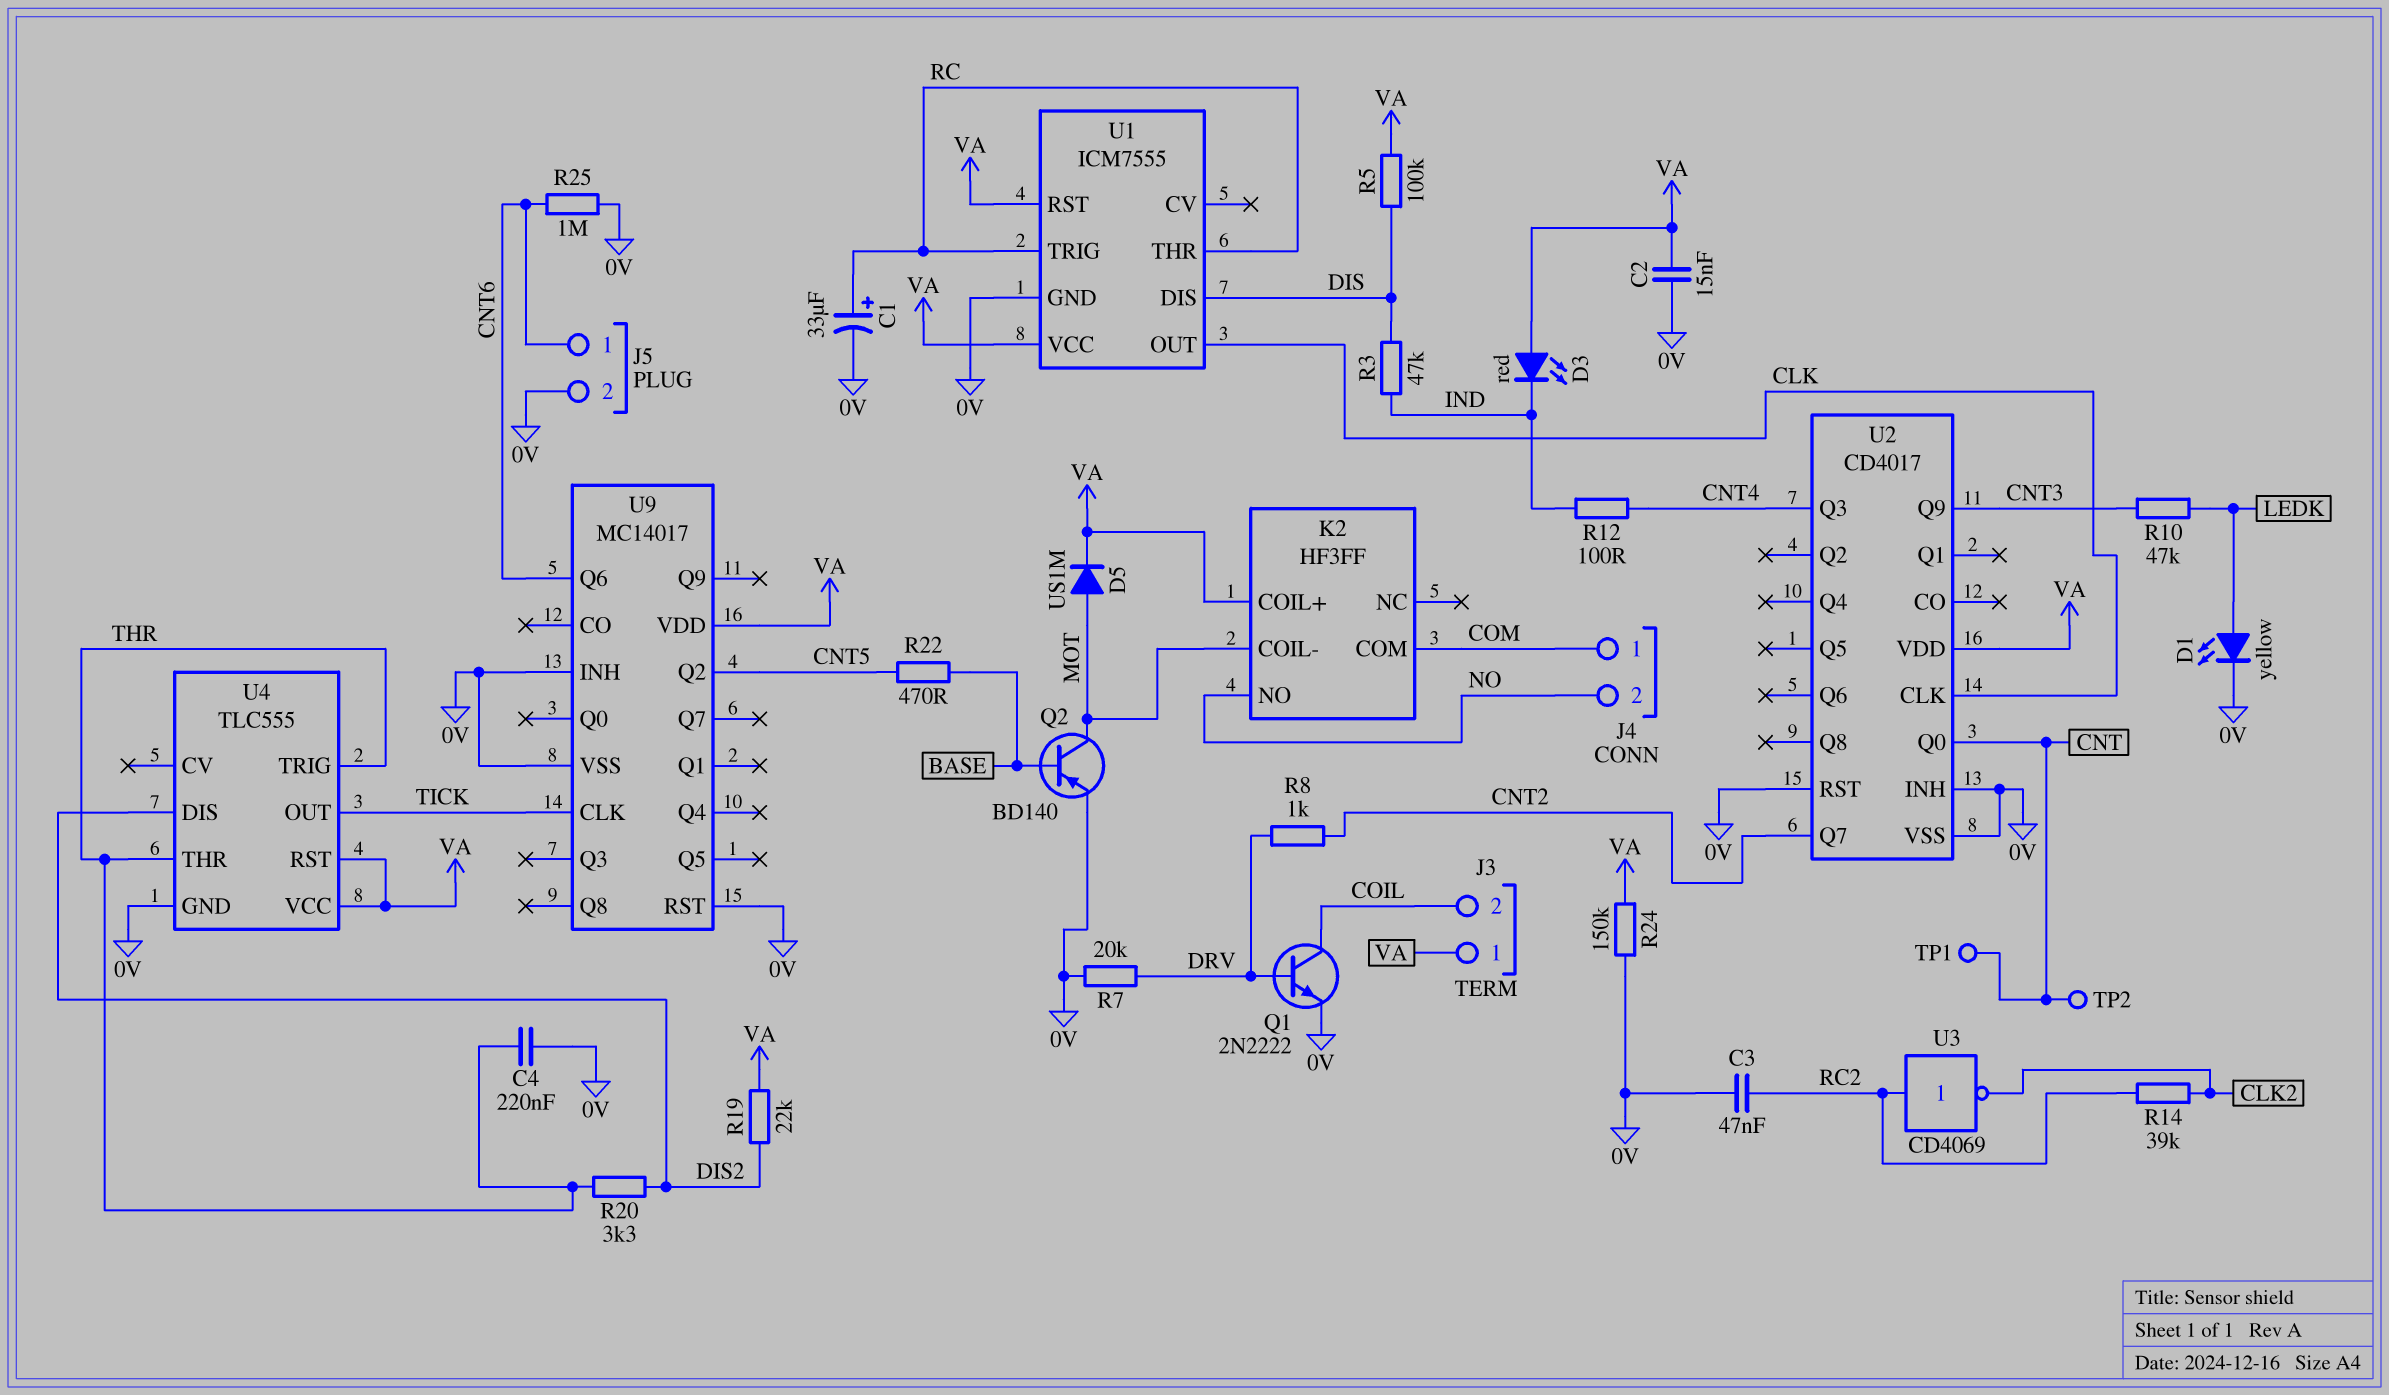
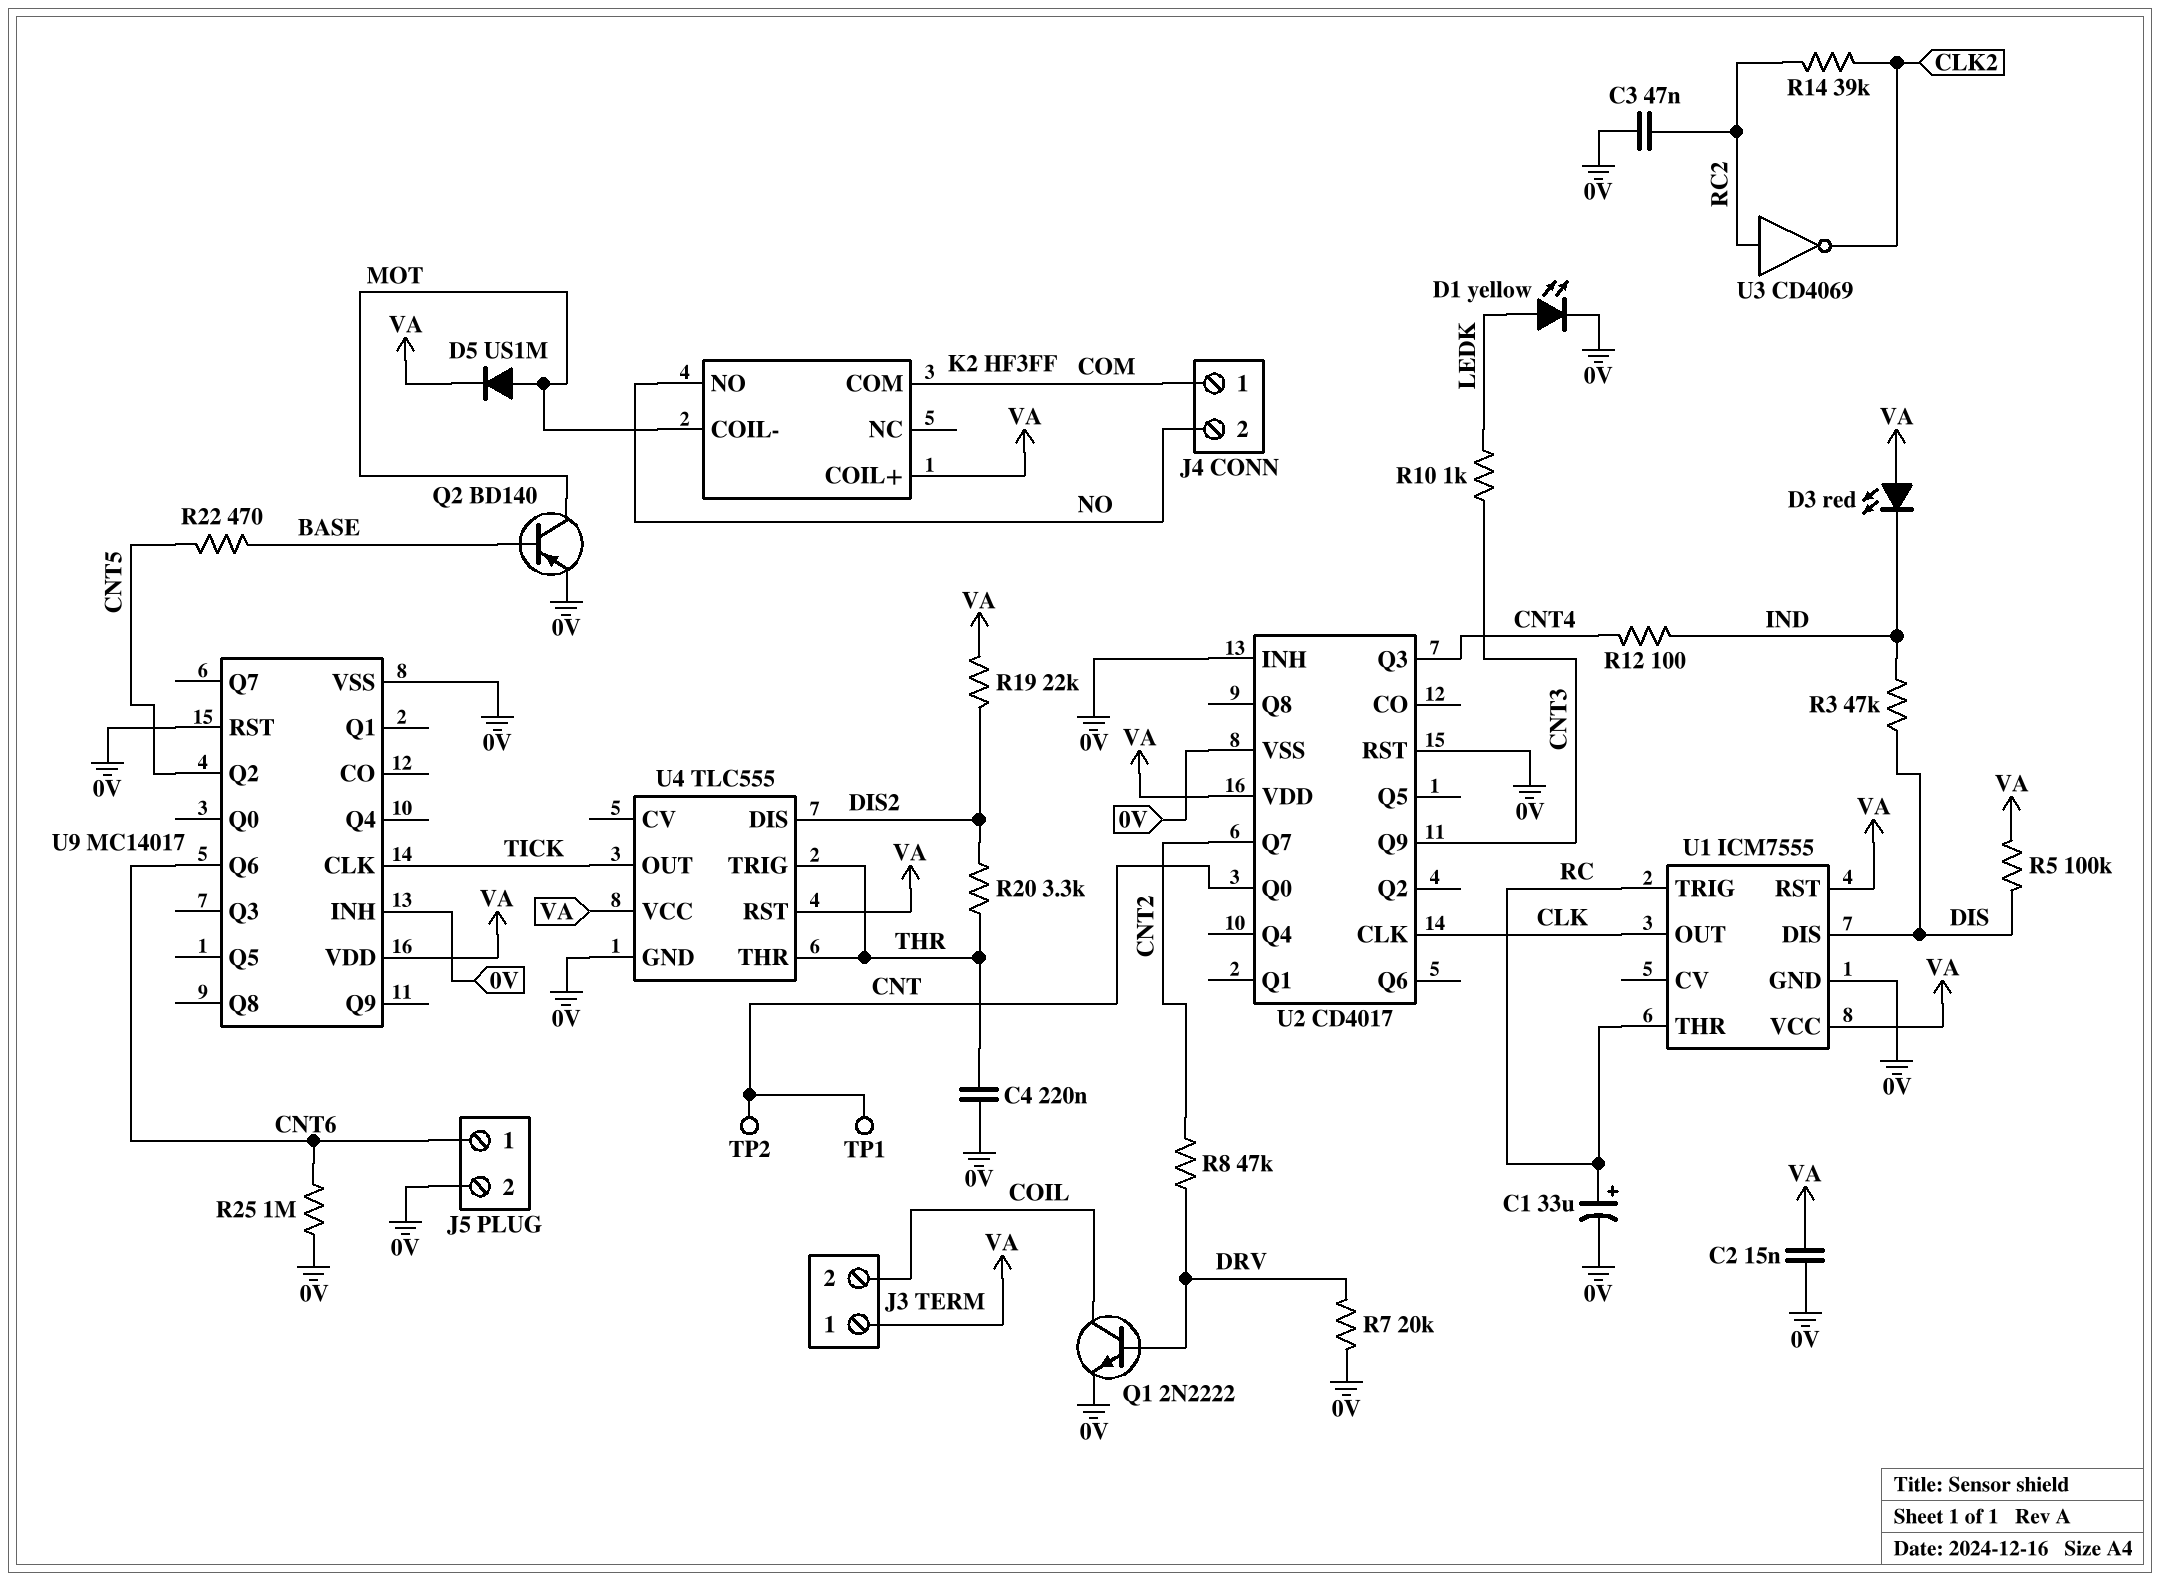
R8: 1k (CNT2, DRV) -> 47k (CNT2, DRV)
R10: 47k (CNT3, LEDK) -> 1k (CNT3, LEDK)
R24: 150k (0V, VA) -> none

